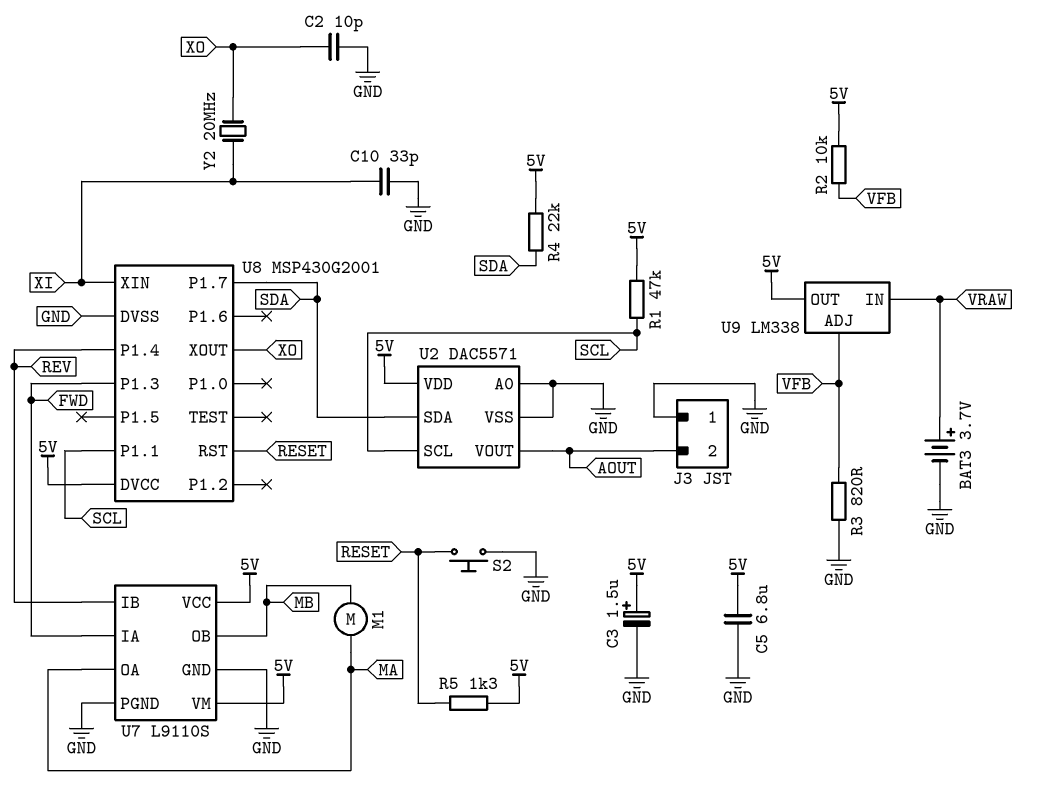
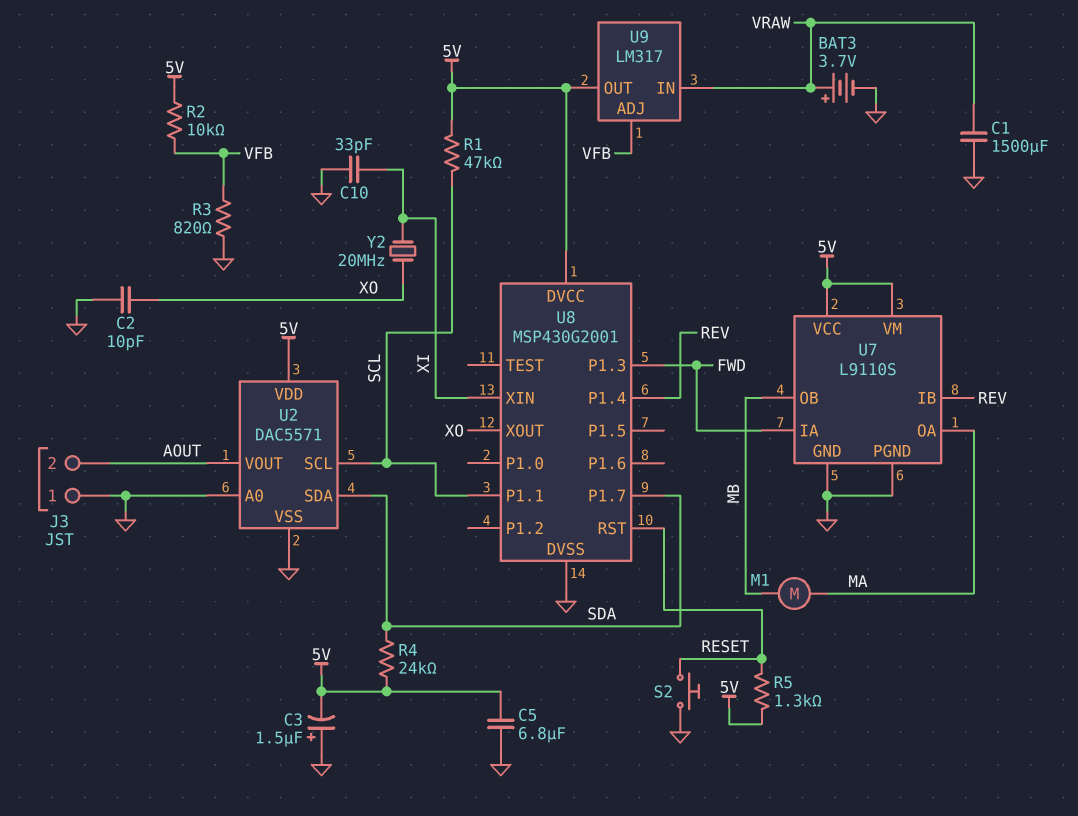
C1: none -> 1500uF (GND, VRAW)
C3: 1.5uF (plus 5V, minus GND) -> 1.5uF (plus GND, minus 5V)
R4: 22k (5V, SDA) -> 24k (5V, SDA)
U9: LM338 -> LM317

